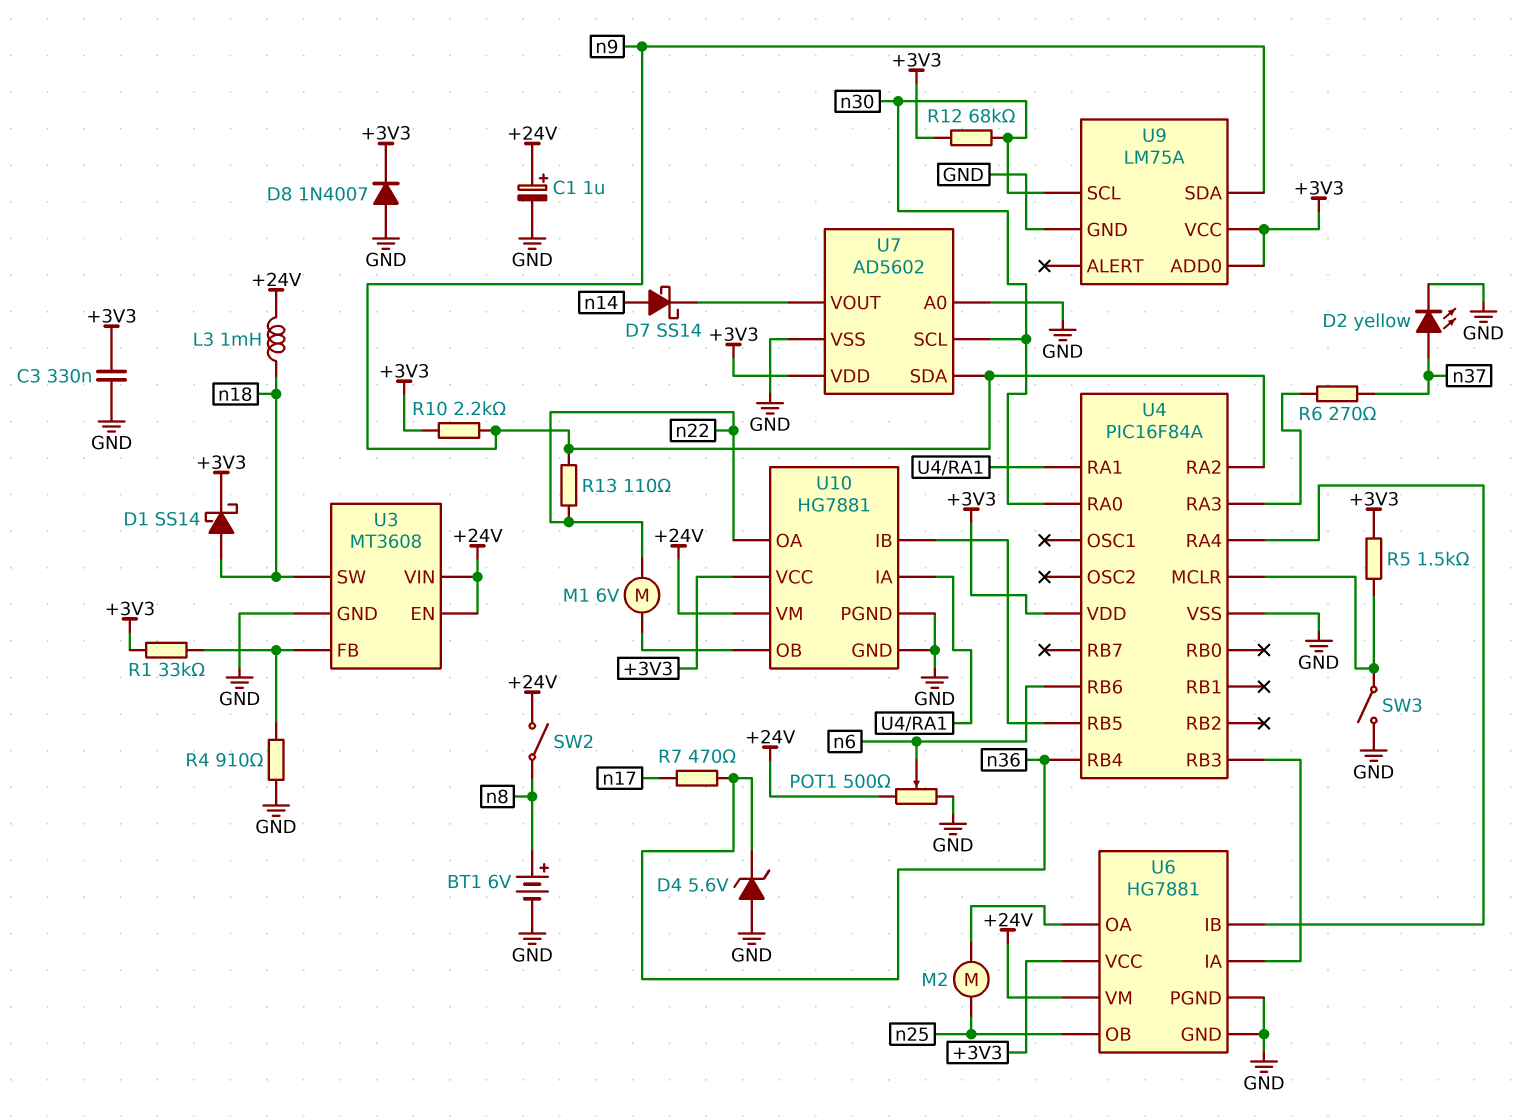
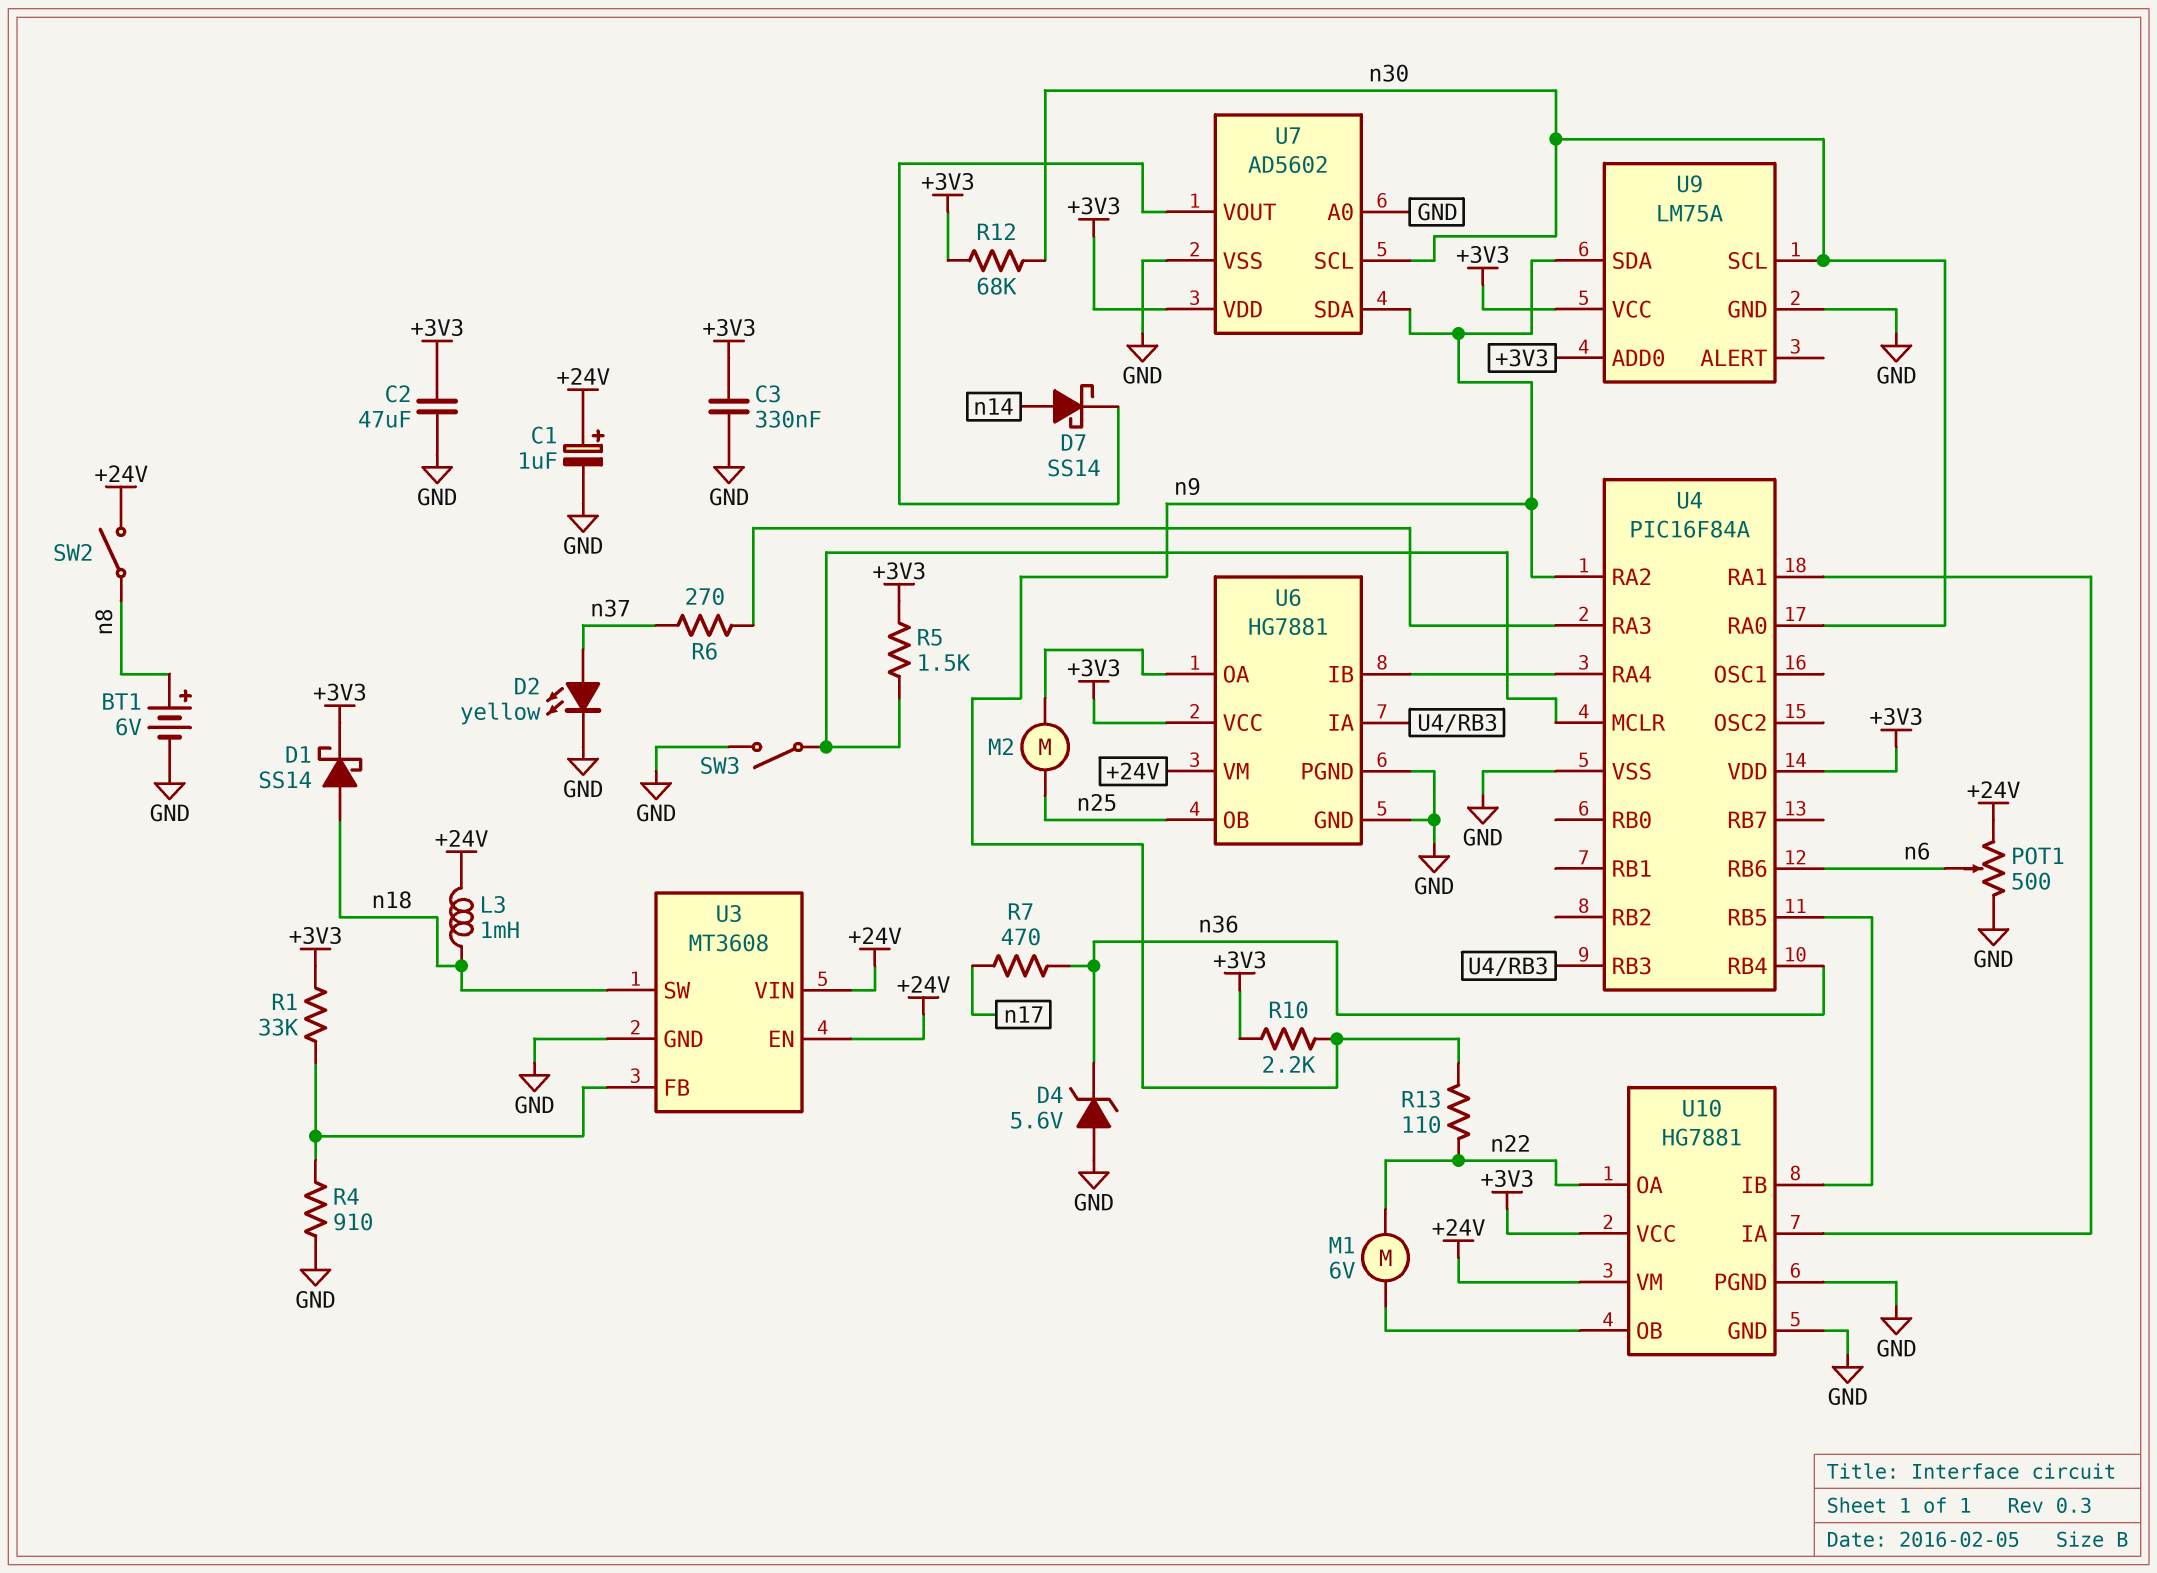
C2: none -> 47uF (+3V3, GND)
D8: diode 1N4007 (A GND, K +3V3) -> none

